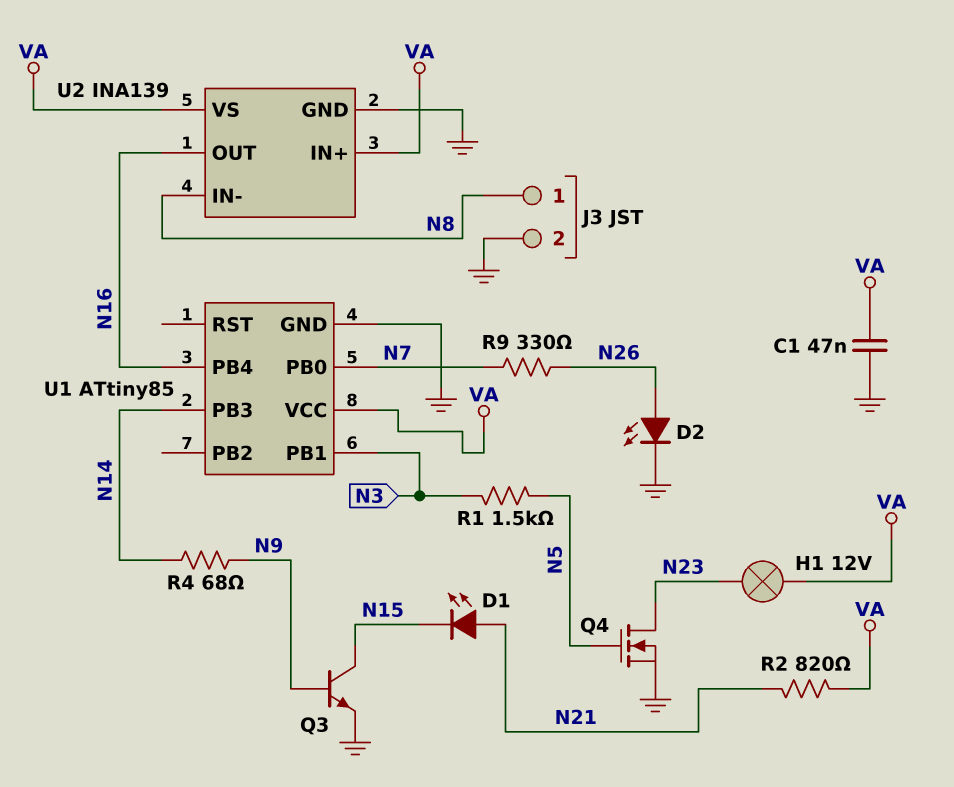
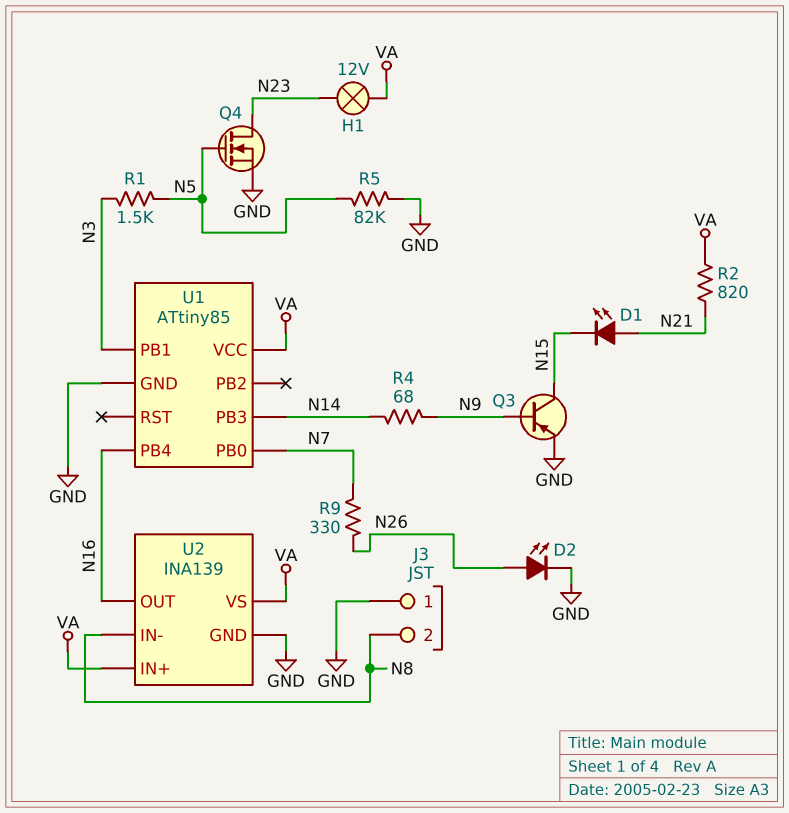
C1: 47nF (GND, VA) -> none
J3 pin 1: N8 -> GND
J3 pin 2: GND -> N8
Q3: NPN (B N9, C N15, E GND) -> PNP (B N9, C N15, E GND)
R5: none -> 82k (GND, N5)

